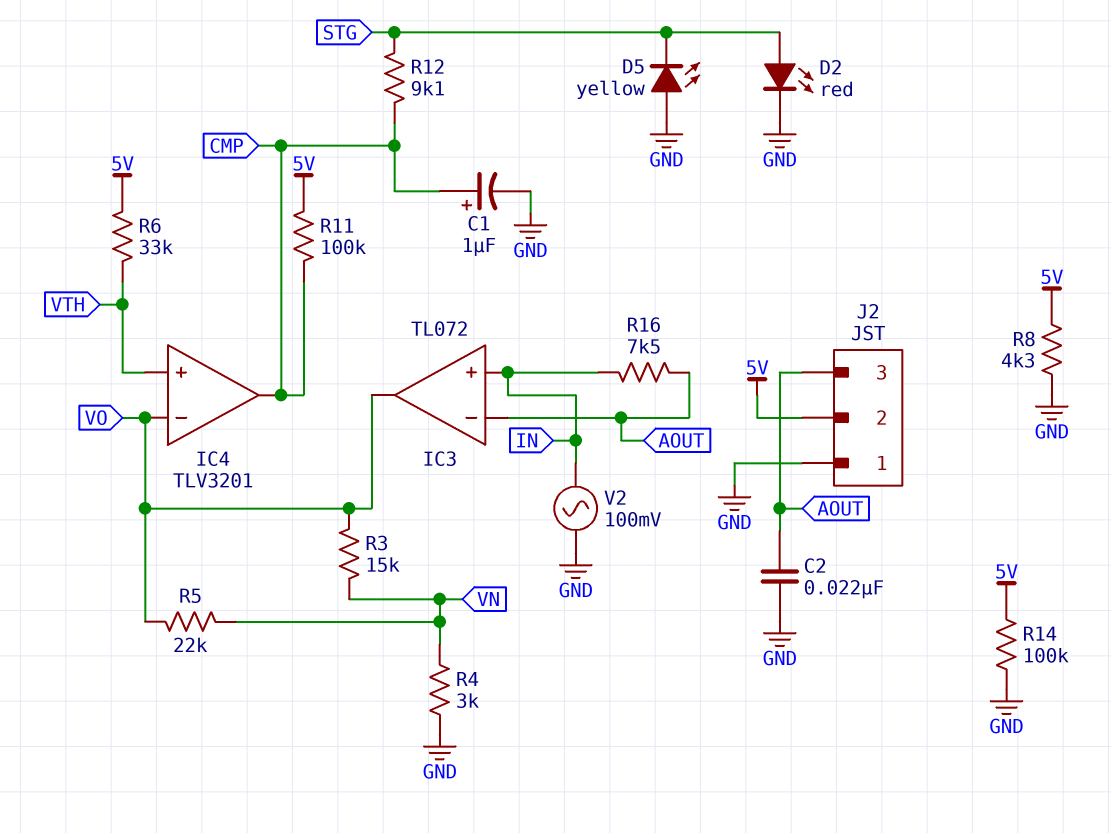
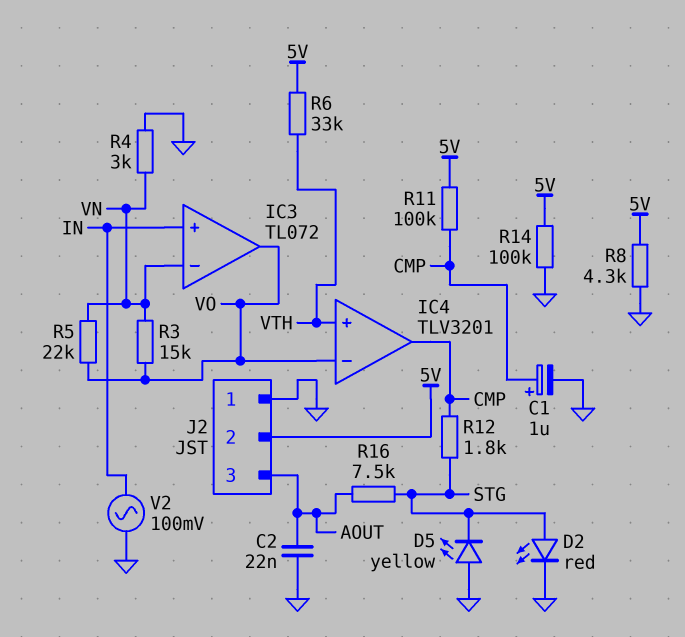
IC3 pin in-: AOUT -> VN
R12: 9.1k (CMP, STG) -> 1.8k (CMP, STG)
R16: 7.5k (AOUT, IN) -> 7.5k (AOUT, STG)

